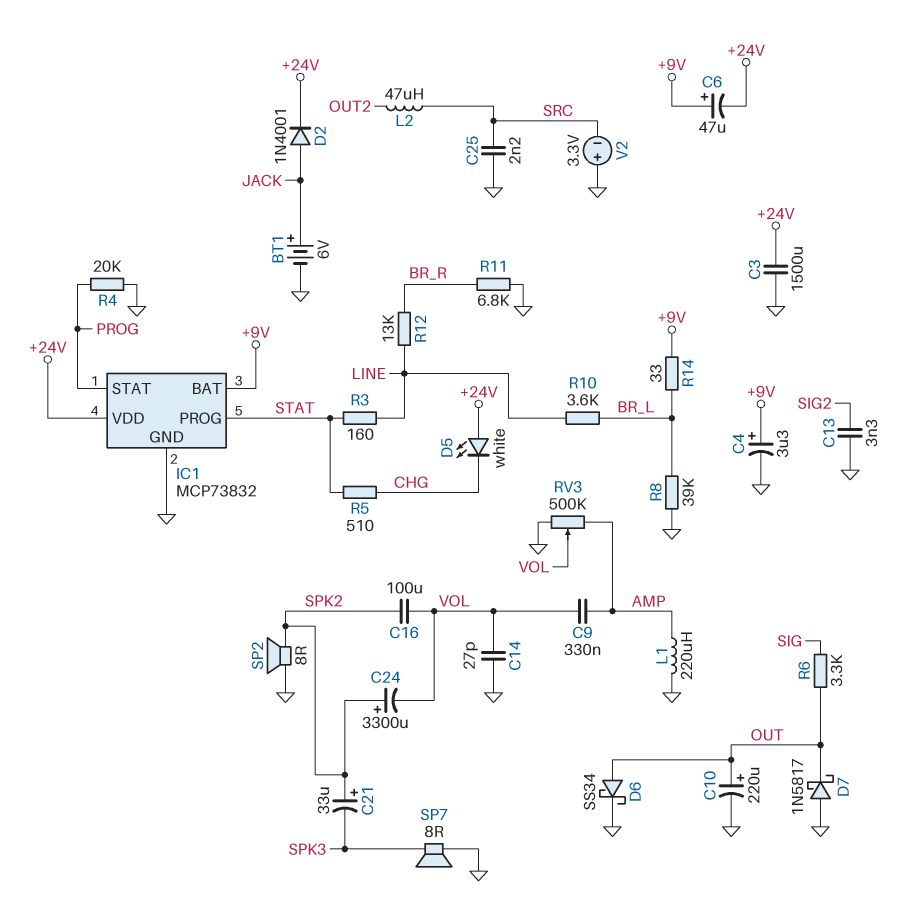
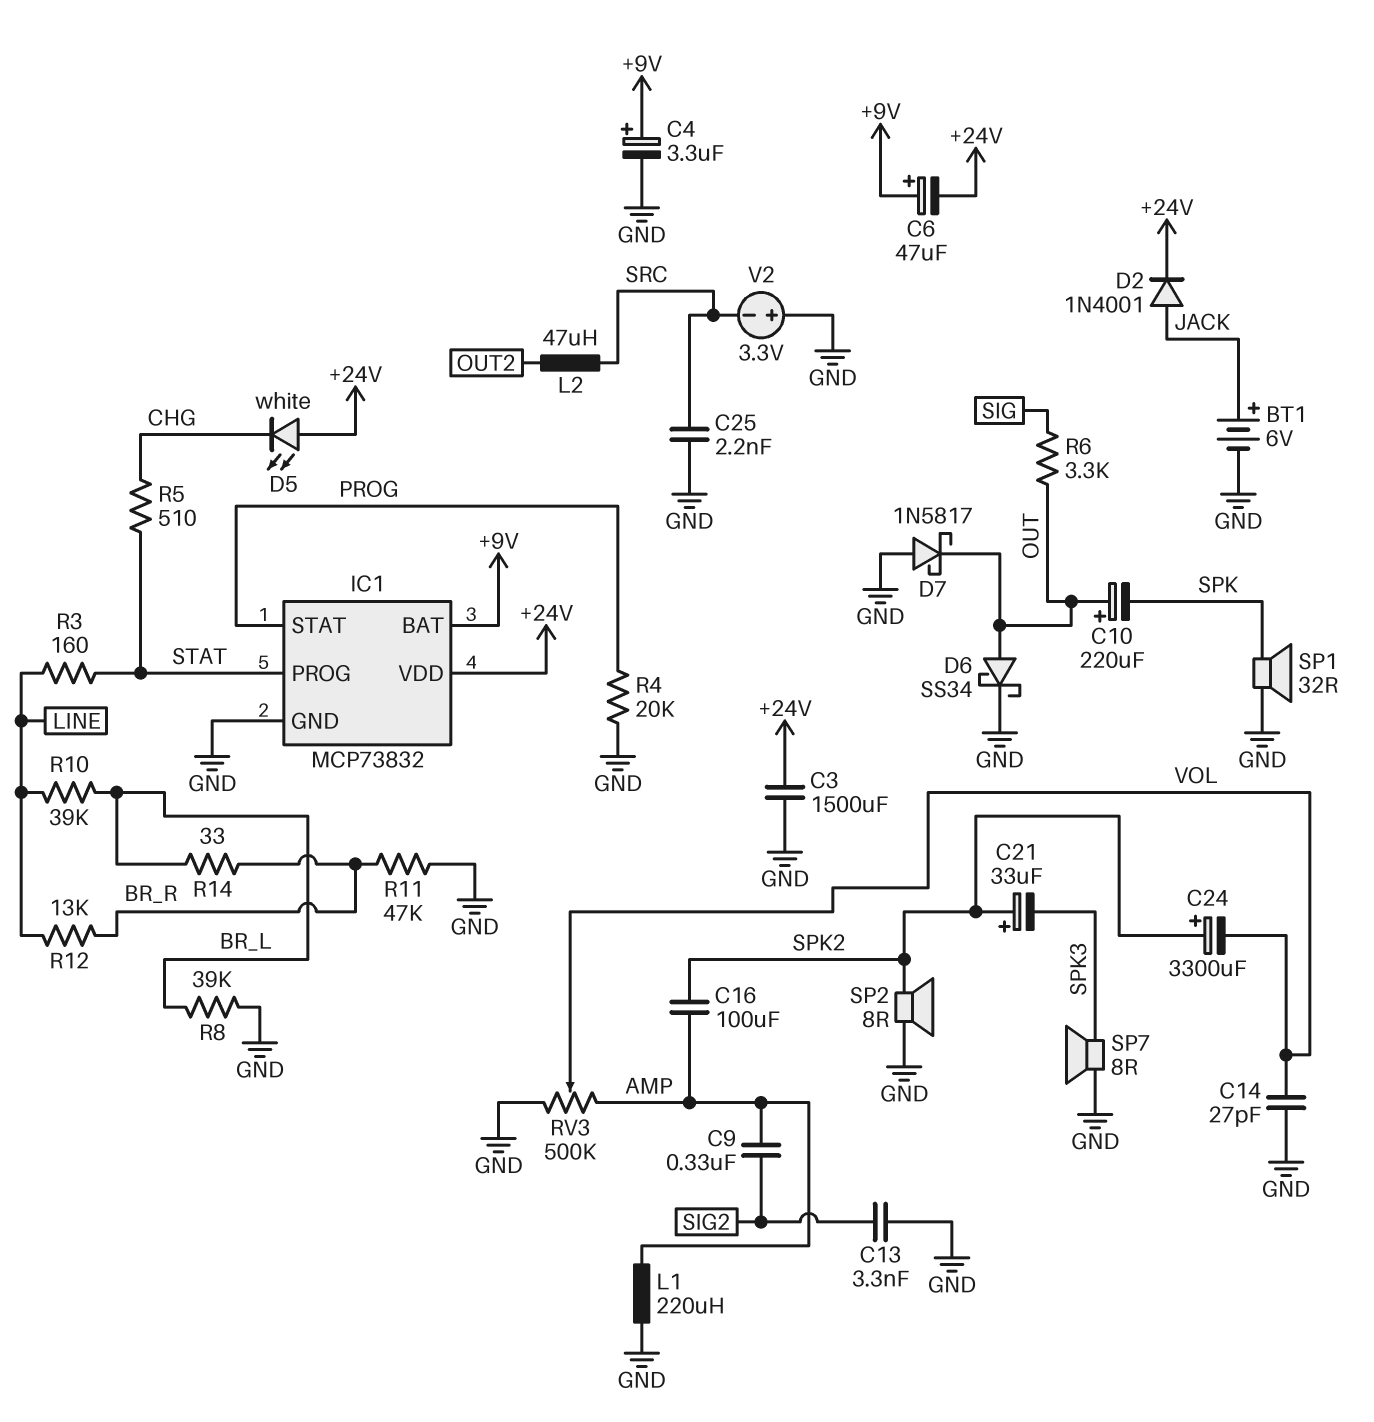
C9: 330nF (AMP, VOL) -> 330nF (AMP, SIG2)
C10: 220uF (plus OUT, minus GND) -> 220uF (plus OUT, minus SPK)
C16: 100uF (SPK2, VOL) -> 100uF (AMP, SPK2)
R10: 3.6k (BR_L, LINE) -> 39k (BR_L, LINE)
R11: 6.8k (BR_R, GND) -> 47k (BR_R, GND)
R14: 33 (+9V, BR_L) -> 33 (BR_L, BR_R)
SP1: none -> speaker 32R (GND, SPK)

